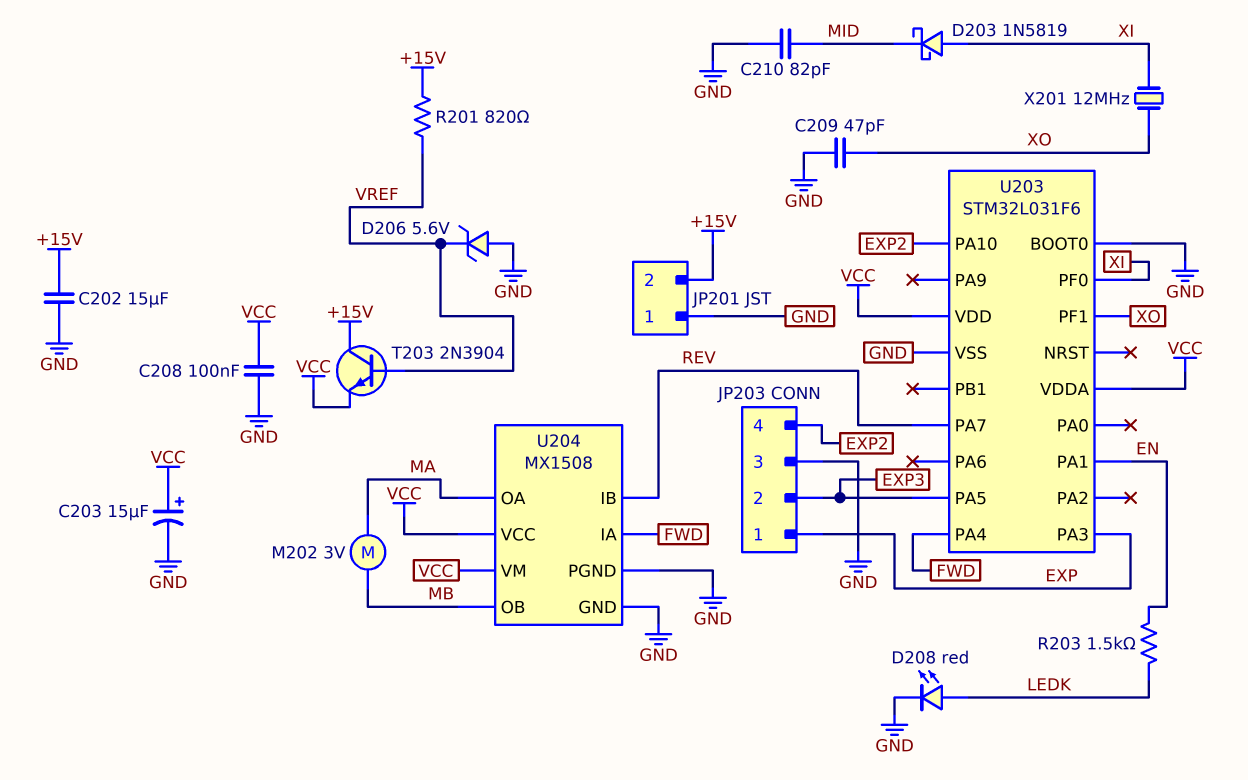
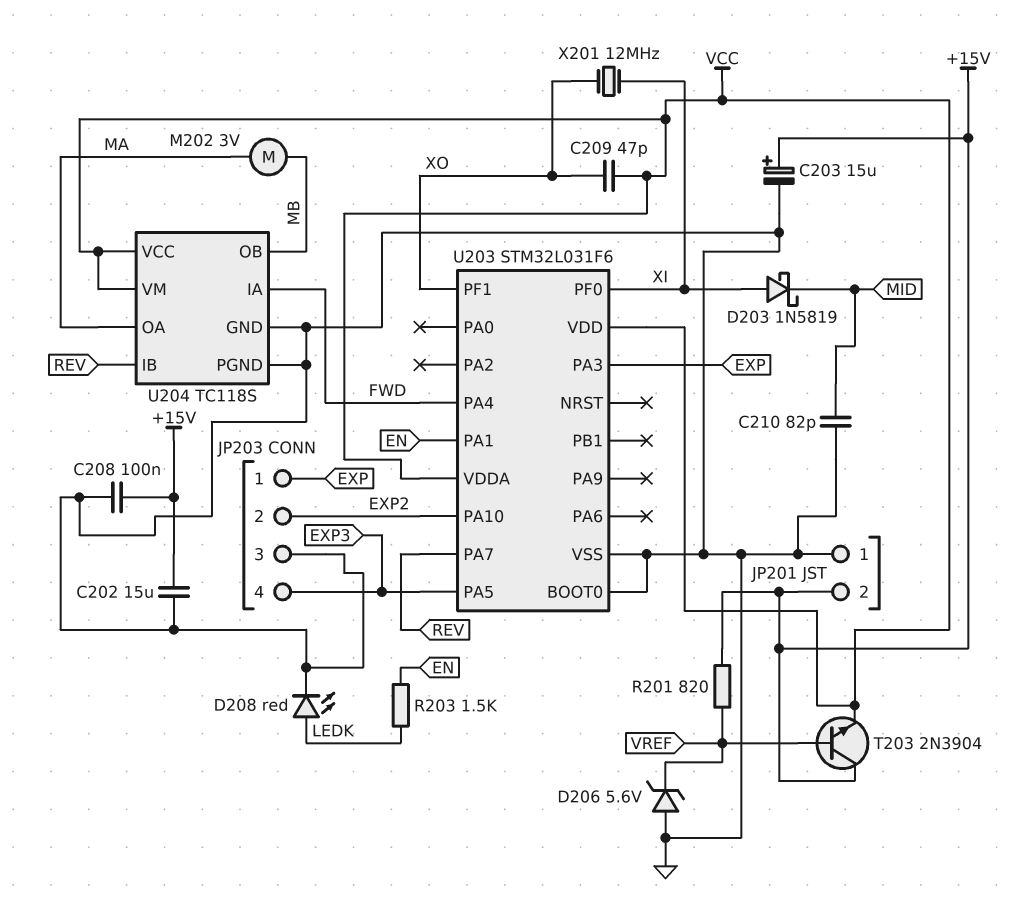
C203: 15uF (plus VCC, minus GND) -> 15uF (plus +15V, minus GND)
C208: 100nF (GND, VCC) -> 100nF (+15V, GND)
C209: 47pF (GND, XO) -> 47pF (VCC, XO)
JP203 pin 2: EXP3 -> EXP2
JP203 pin 4: EXP2 -> EXP3
U204: MX1508 -> TC118S

